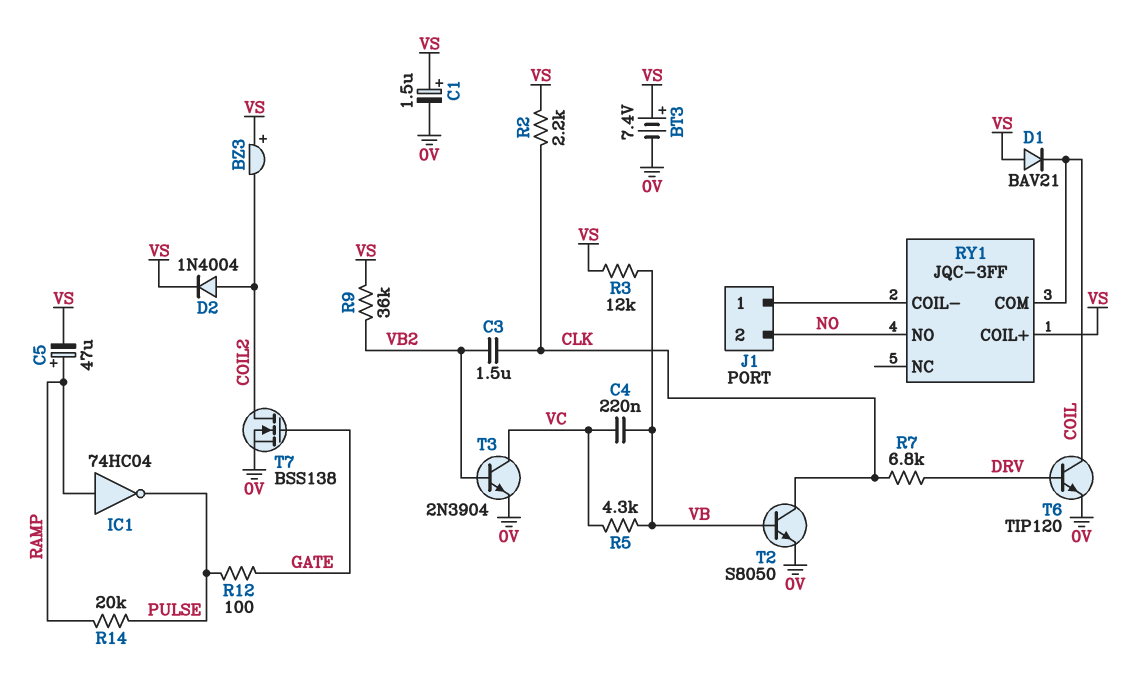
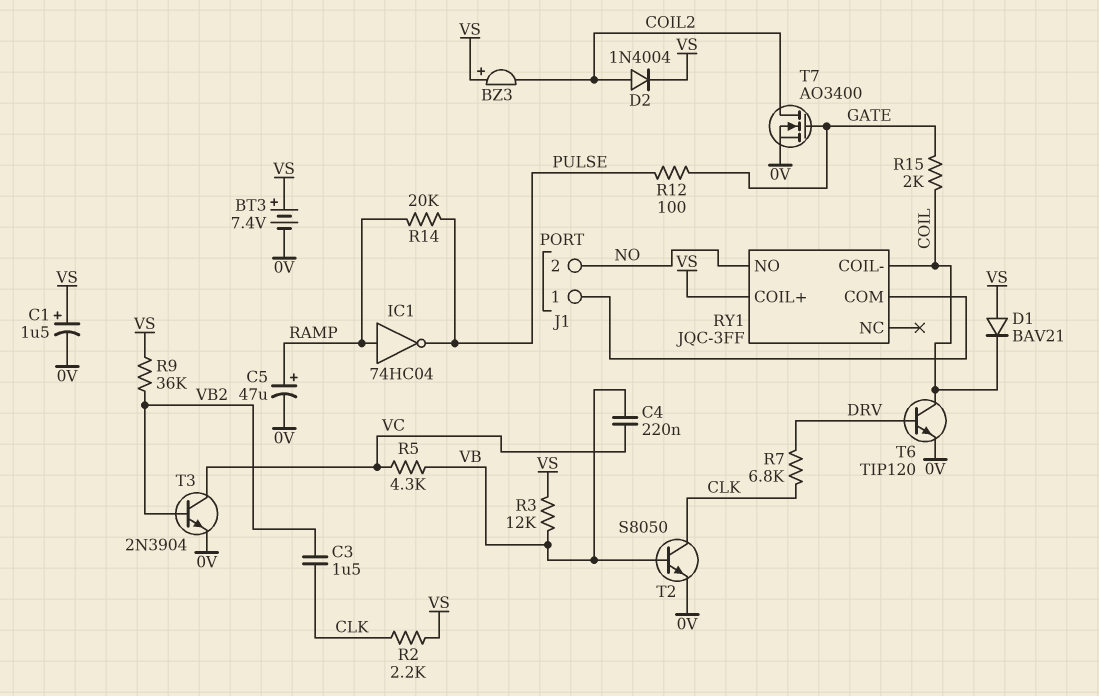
C5: 47uF (plus RAMP, minus VS) -> 47uF (plus RAMP, minus 0V)
R15: none -> 2k (COIL, GATE)
RY1 pin COIL-: J1/1 -> COIL
RY1 pin COM: COIL -> J1/1
T7: NMOS BSS138 (G GATE, D COIL2, S 0V) -> NMOS AO3400 (G GATE, D COIL2, S 0V)

